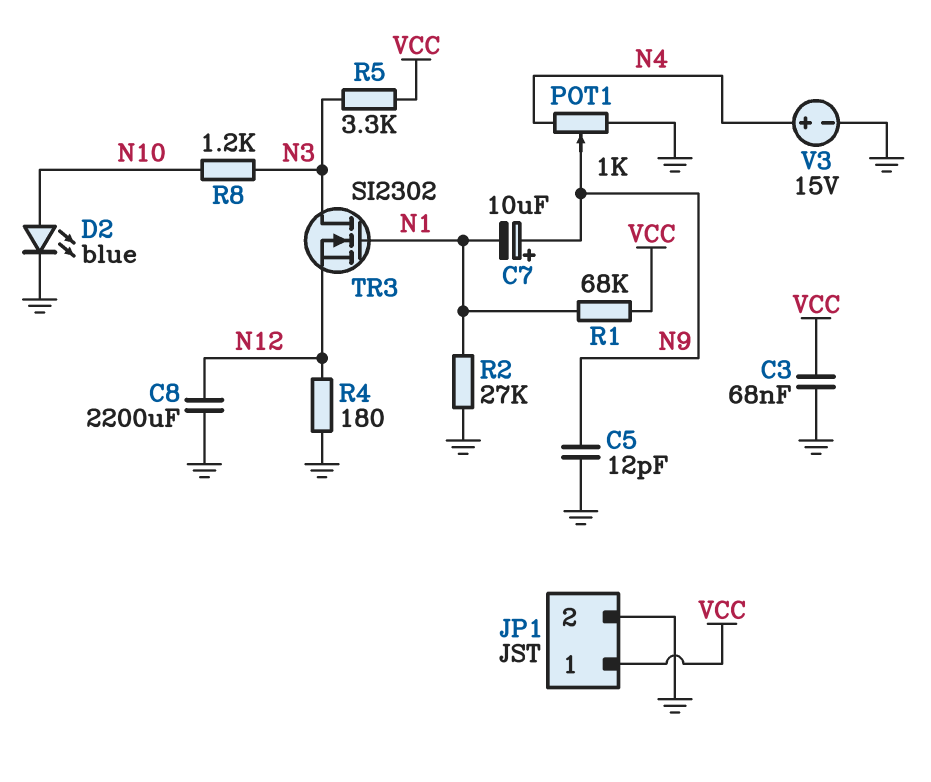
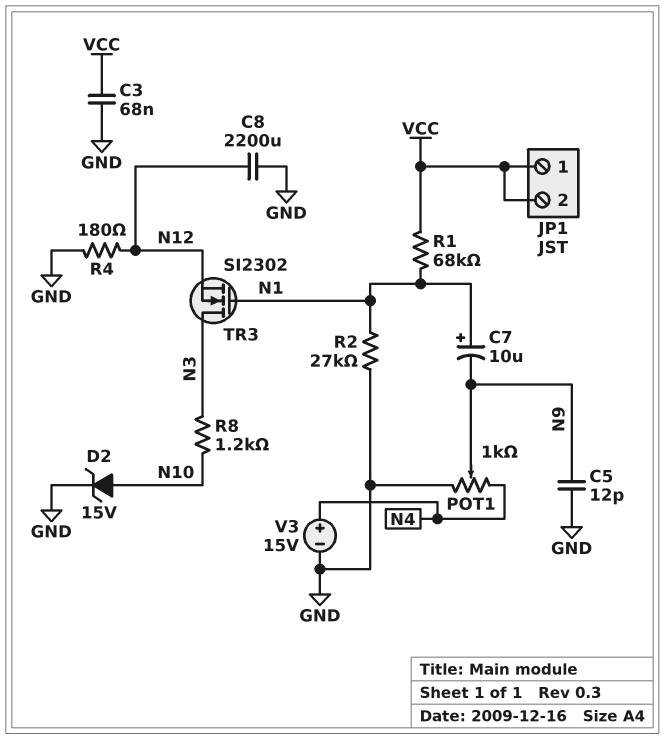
C7: 10uF (plus N9, minus N1) -> 10uF (plus N1, minus N9)
D2: LED blue (A N10, K GND) -> zener 15V (A N10, K GND)
JP1 pin 2: GND -> VCC
R5: 3.3k (N3, VCC) -> none

